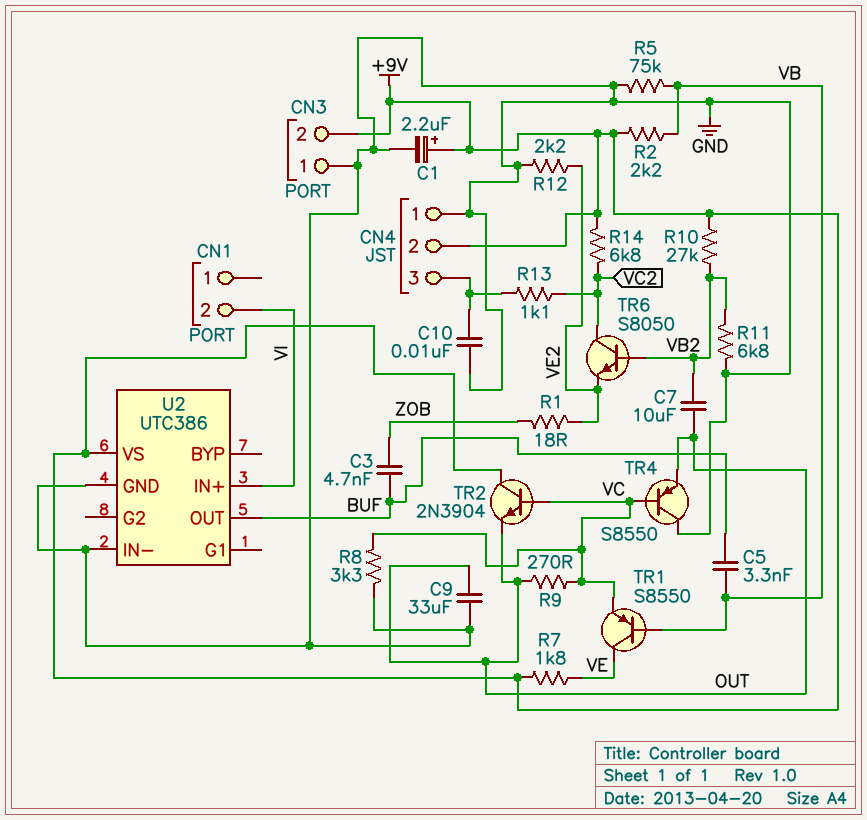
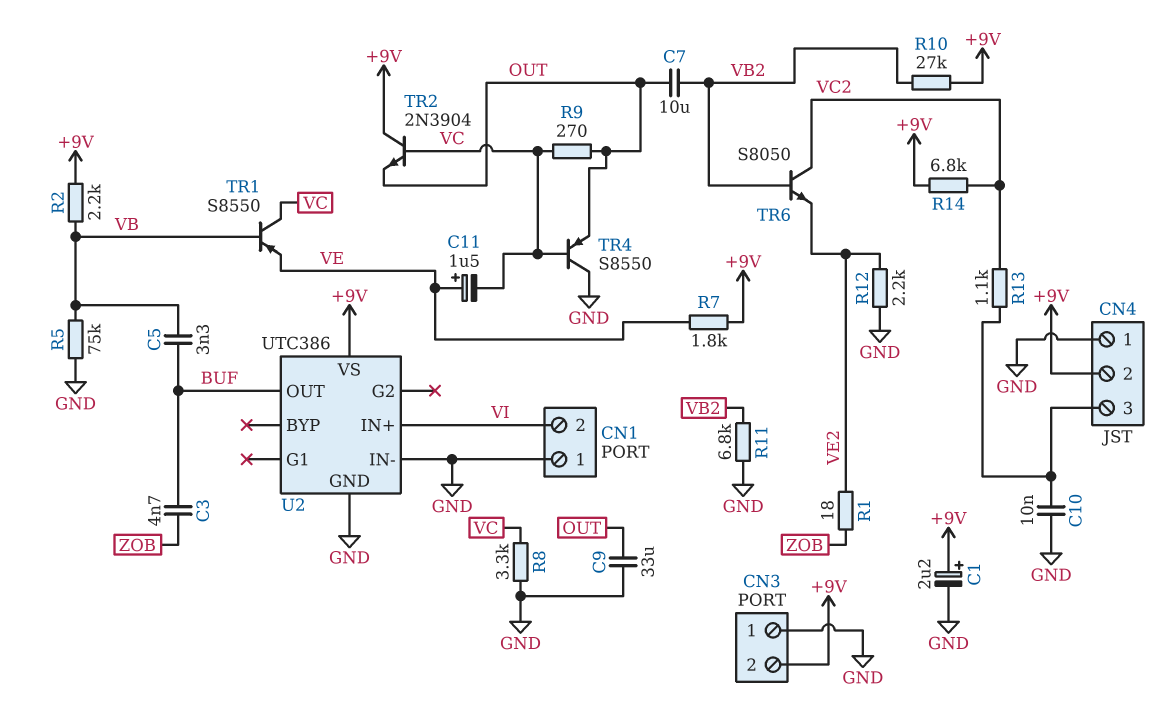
C11: none -> 1.5uF (plus VE, minus VC)
CN1 pin 1: none -> GND
TR1: PNP S8550 (B VB, C VE, E VC) -> PNP S8550 (B VB, C VC, E VE)

